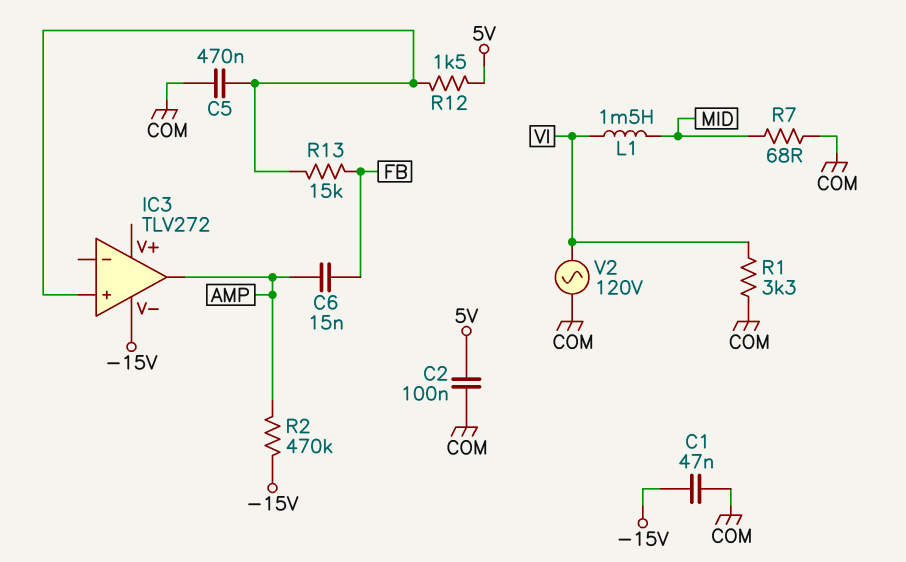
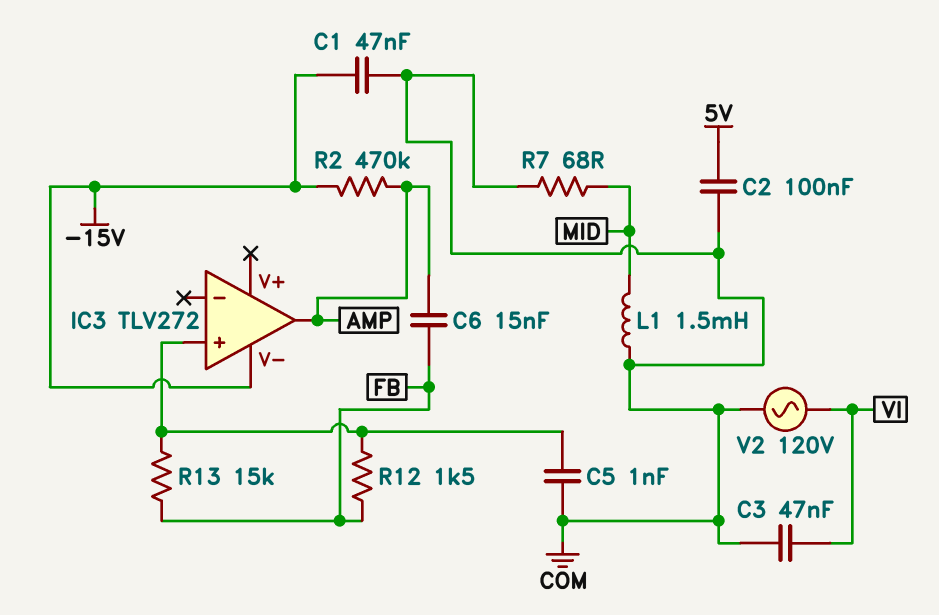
C3: none -> 47nF (COM, VI)
C5: 470nF (COM, IC3/in+) -> 1nF (COM, IC3/in+)
L1: 1.5mH (MID, VI) -> 1.5mH (COM, MID)
R1: 3.3k (COM, VI) -> none
R12: 1.5k (5V, IC3/in+) -> 1.5k (FB, IC3/in+)

